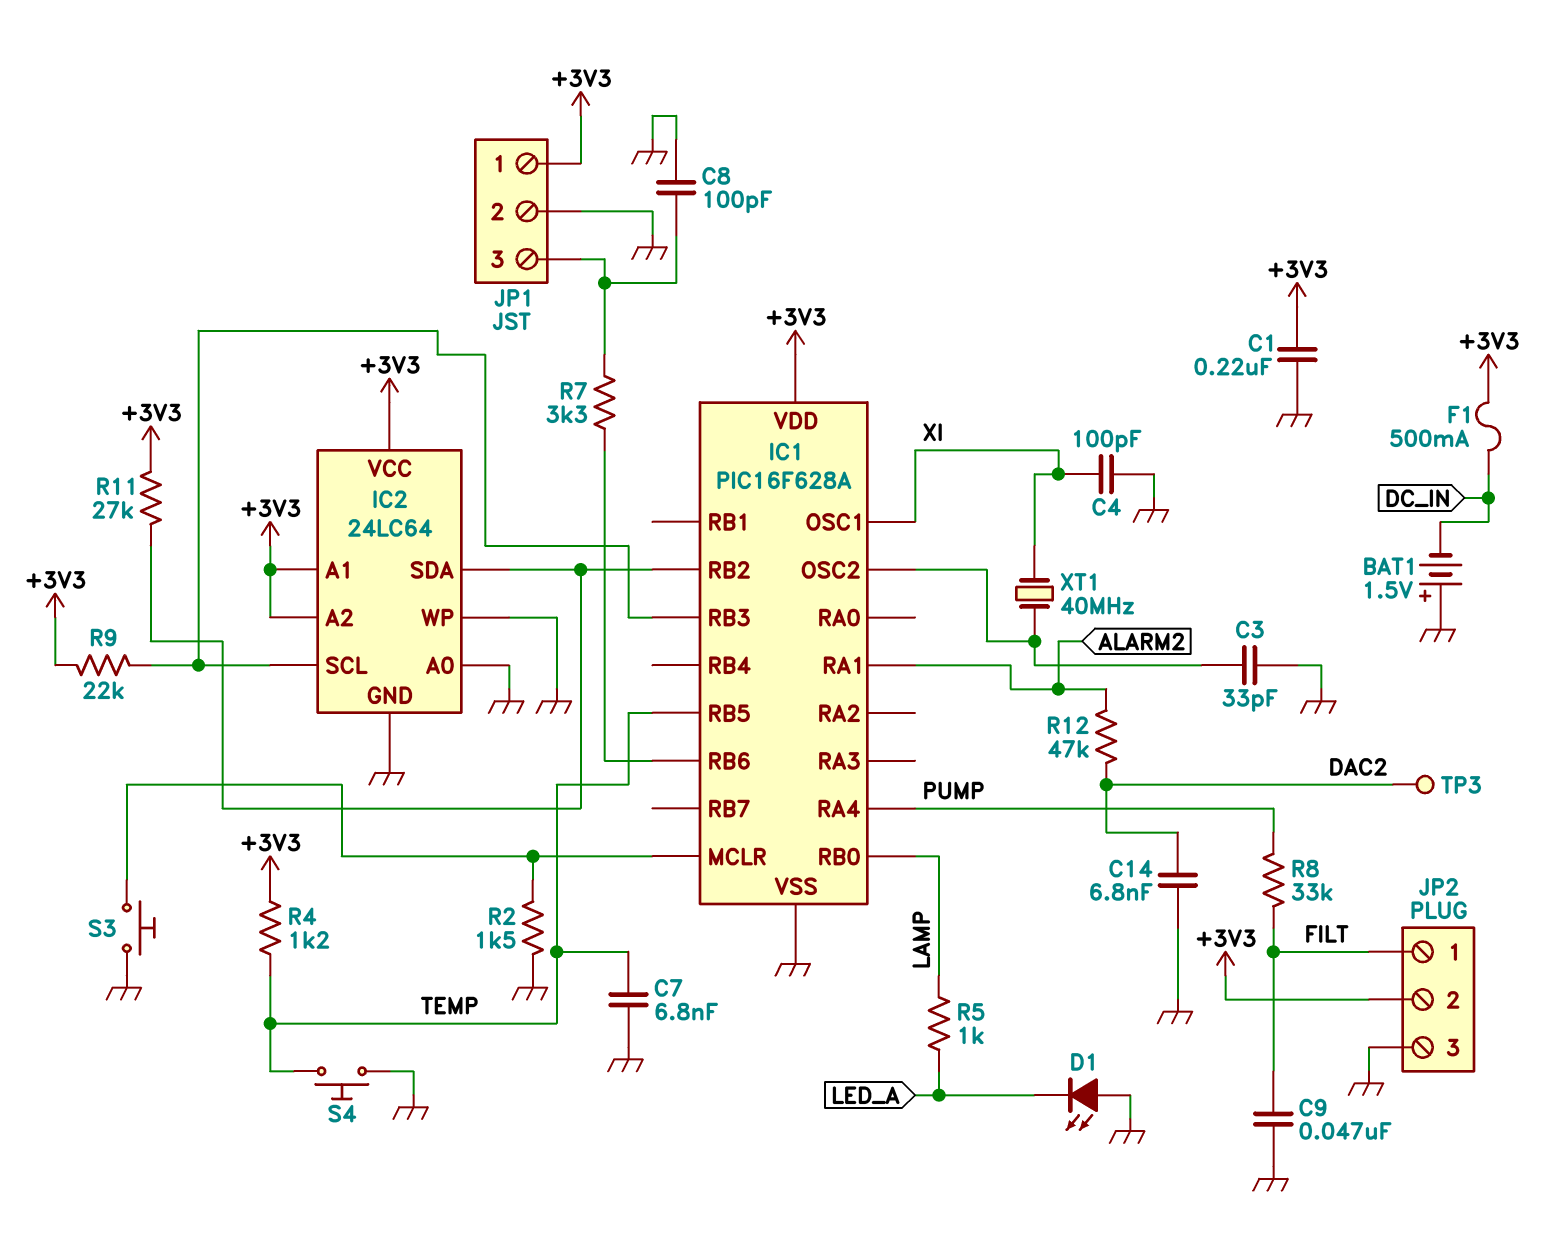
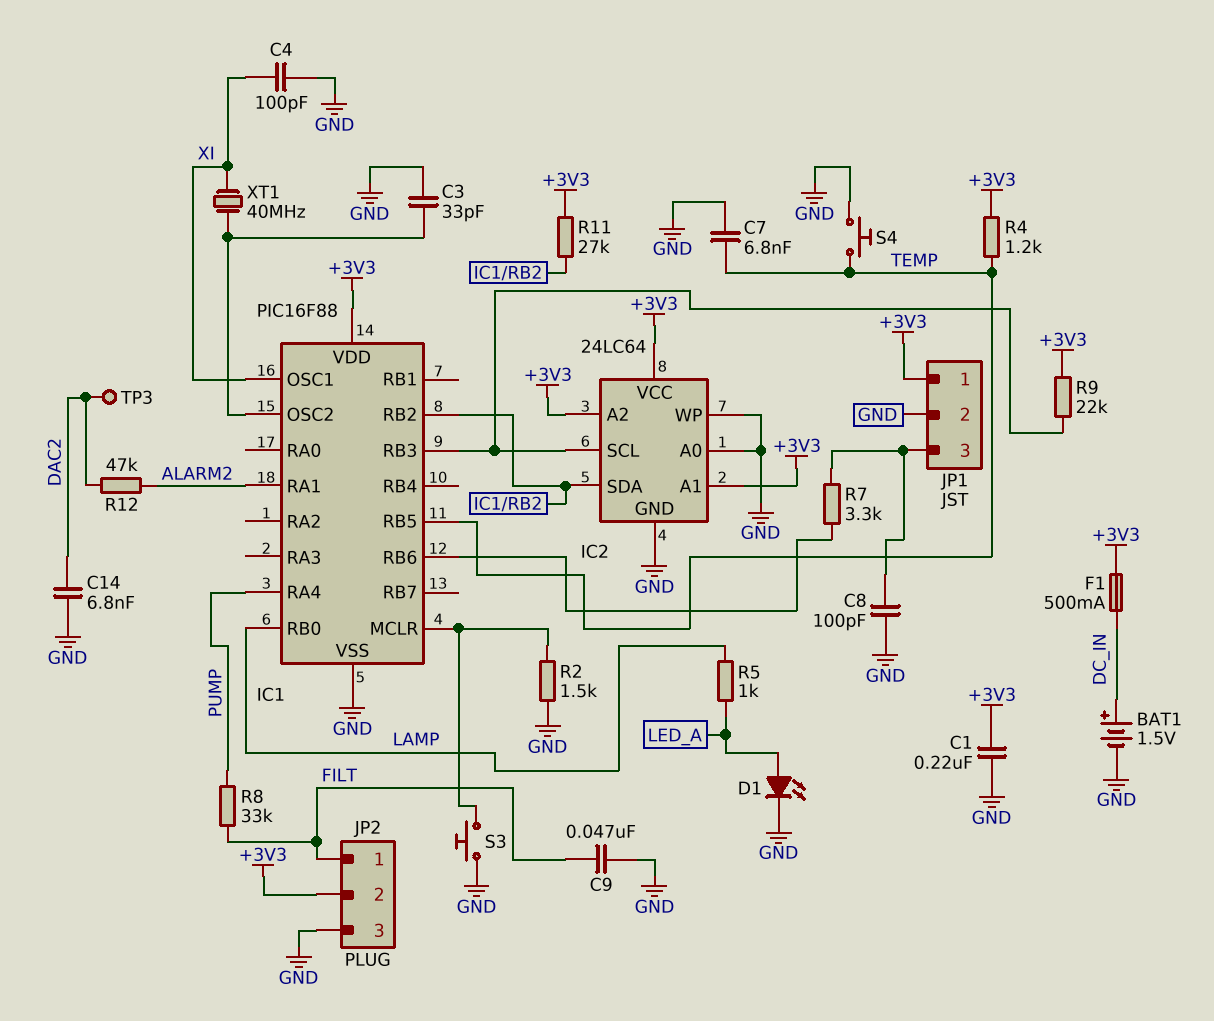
BAT1: 1.5V (plus GND, minus DC_IN) -> 1.5V (plus DC_IN, minus GND)
D1: LED (A GND, K LED_A) -> LED (A LED_A, K GND)
IC1: PIC16F628A -> PIC16F88

